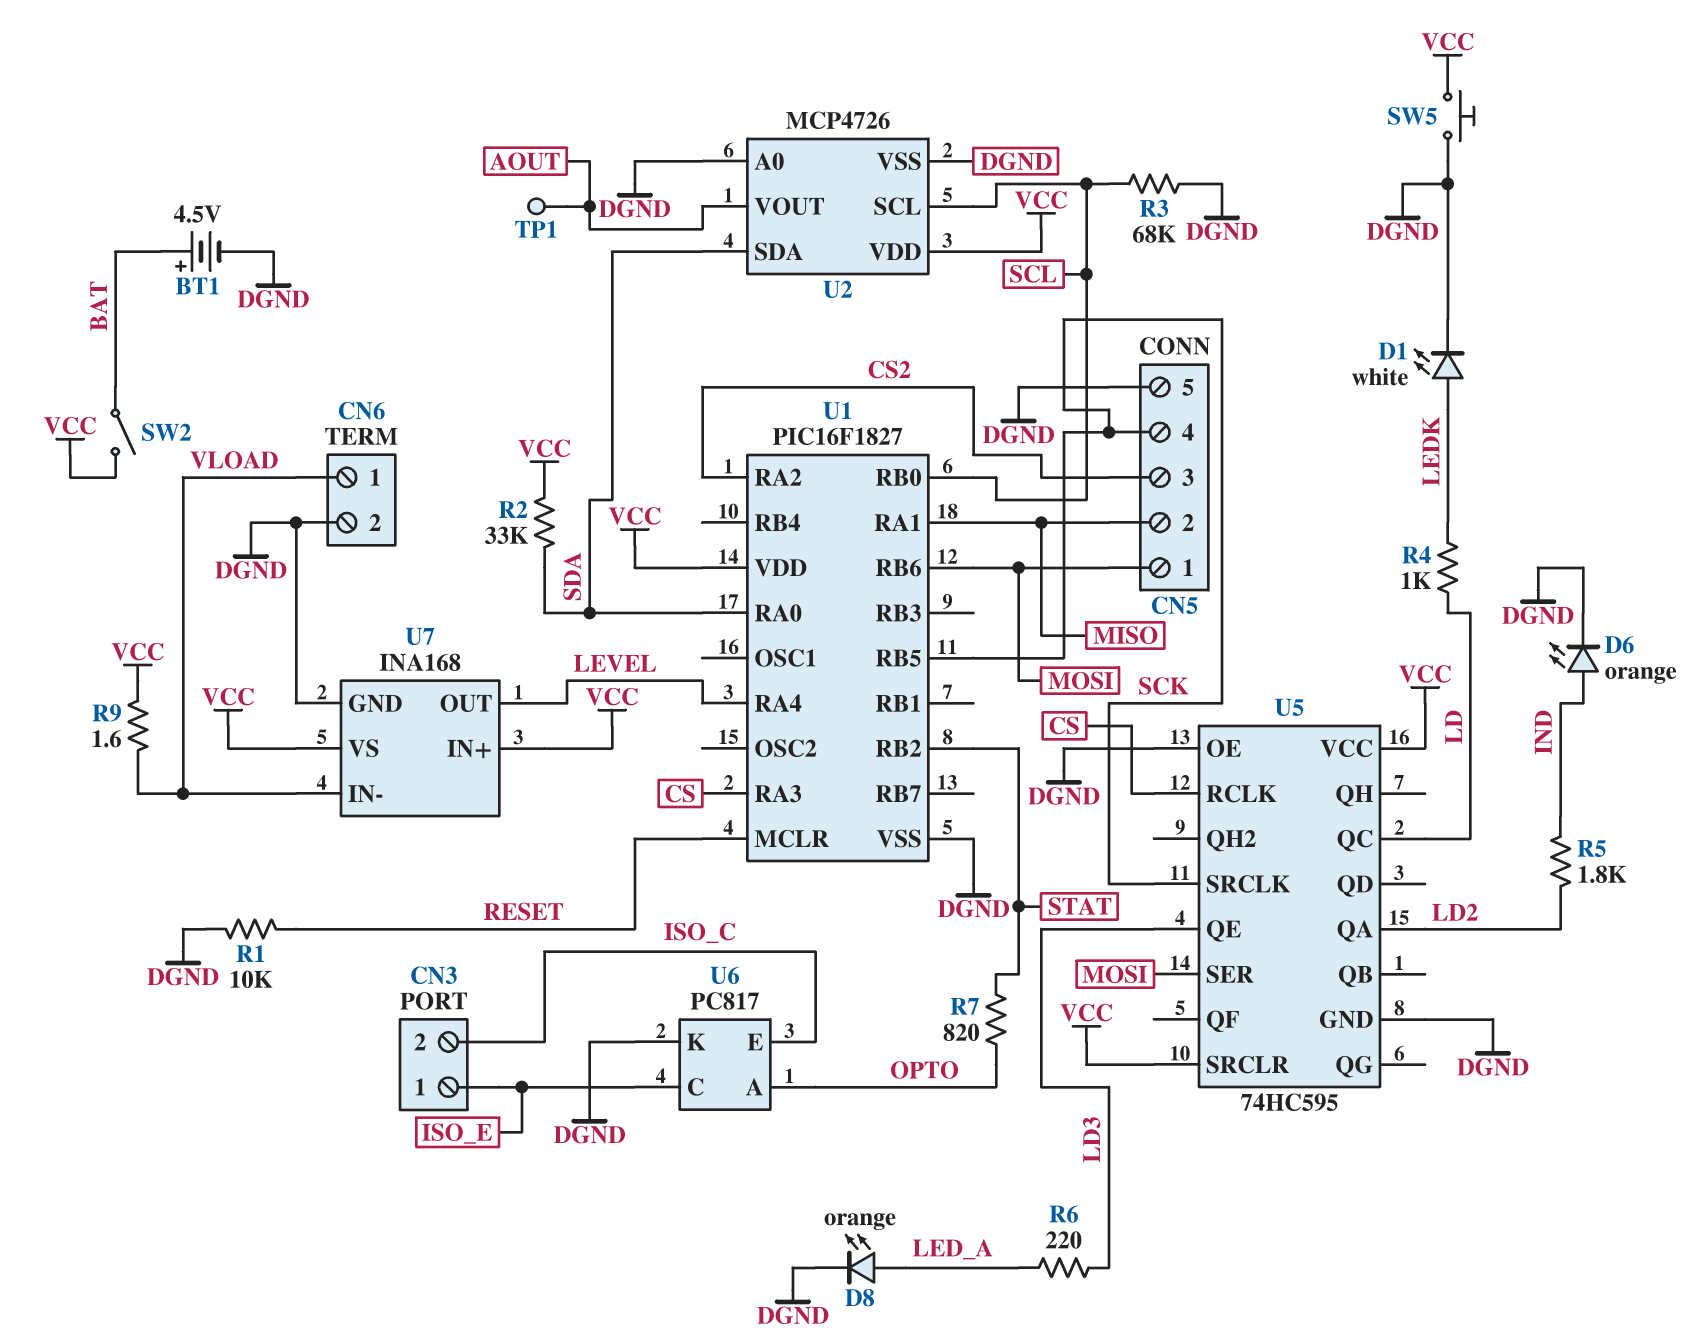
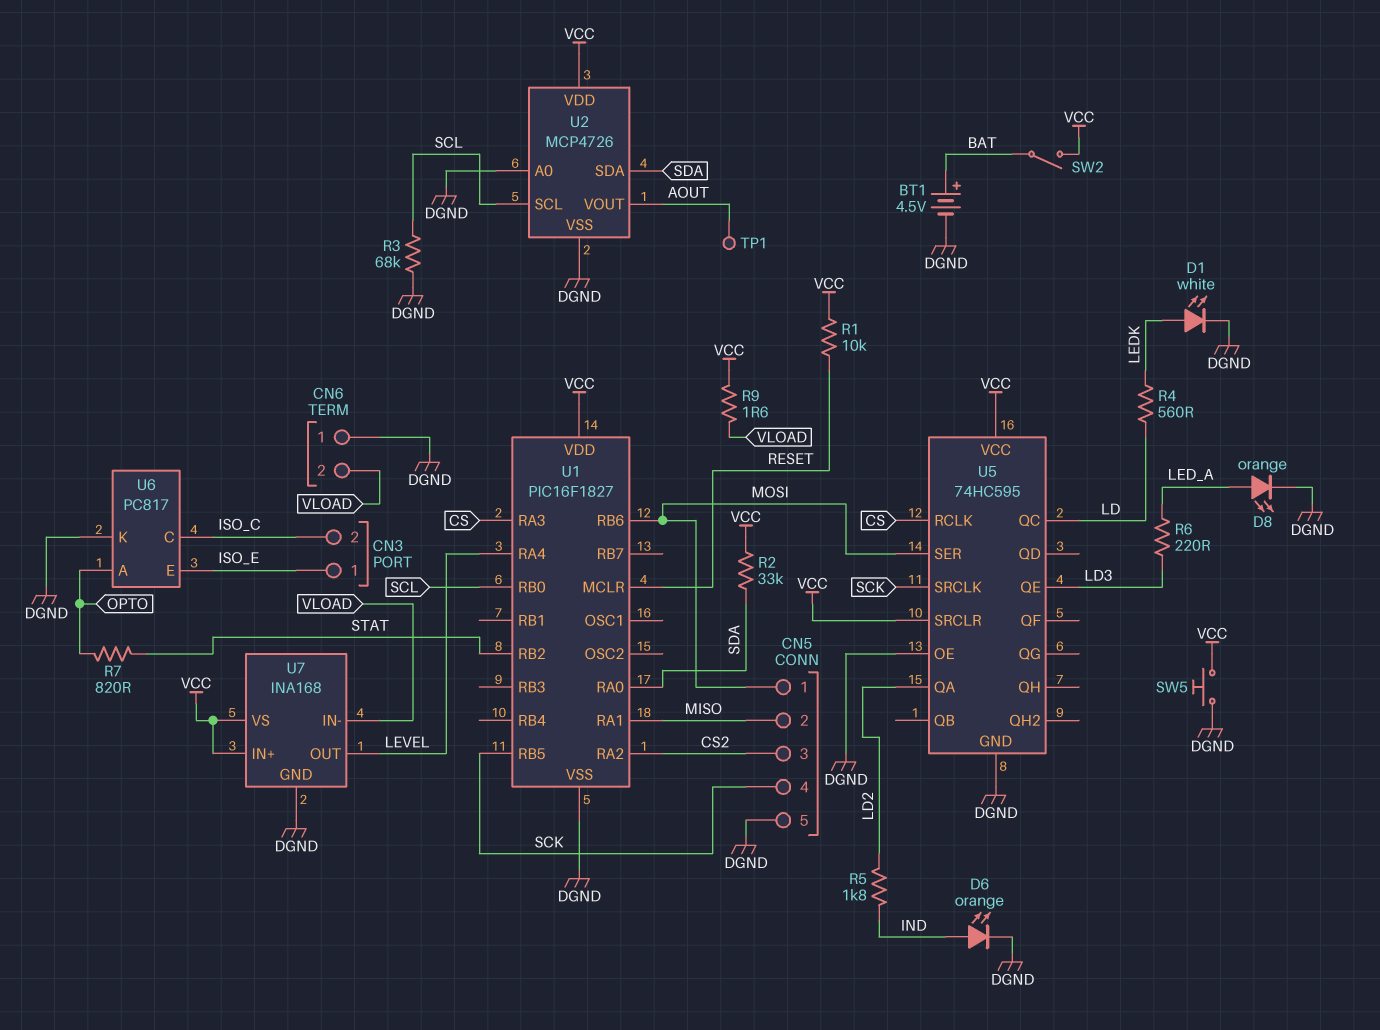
CN6 pin 1: VLOAD -> DGND
CN6 pin 2: DGND -> VLOAD
R1: 10k (DGND, RESET) -> 10k (RESET, VCC)
R4: 1k (LD, LEDK) -> 560 (LD, LEDK)
U6 pin C: ISO_E -> ISO_C
U6 pin E: ISO_C -> ISO_E

